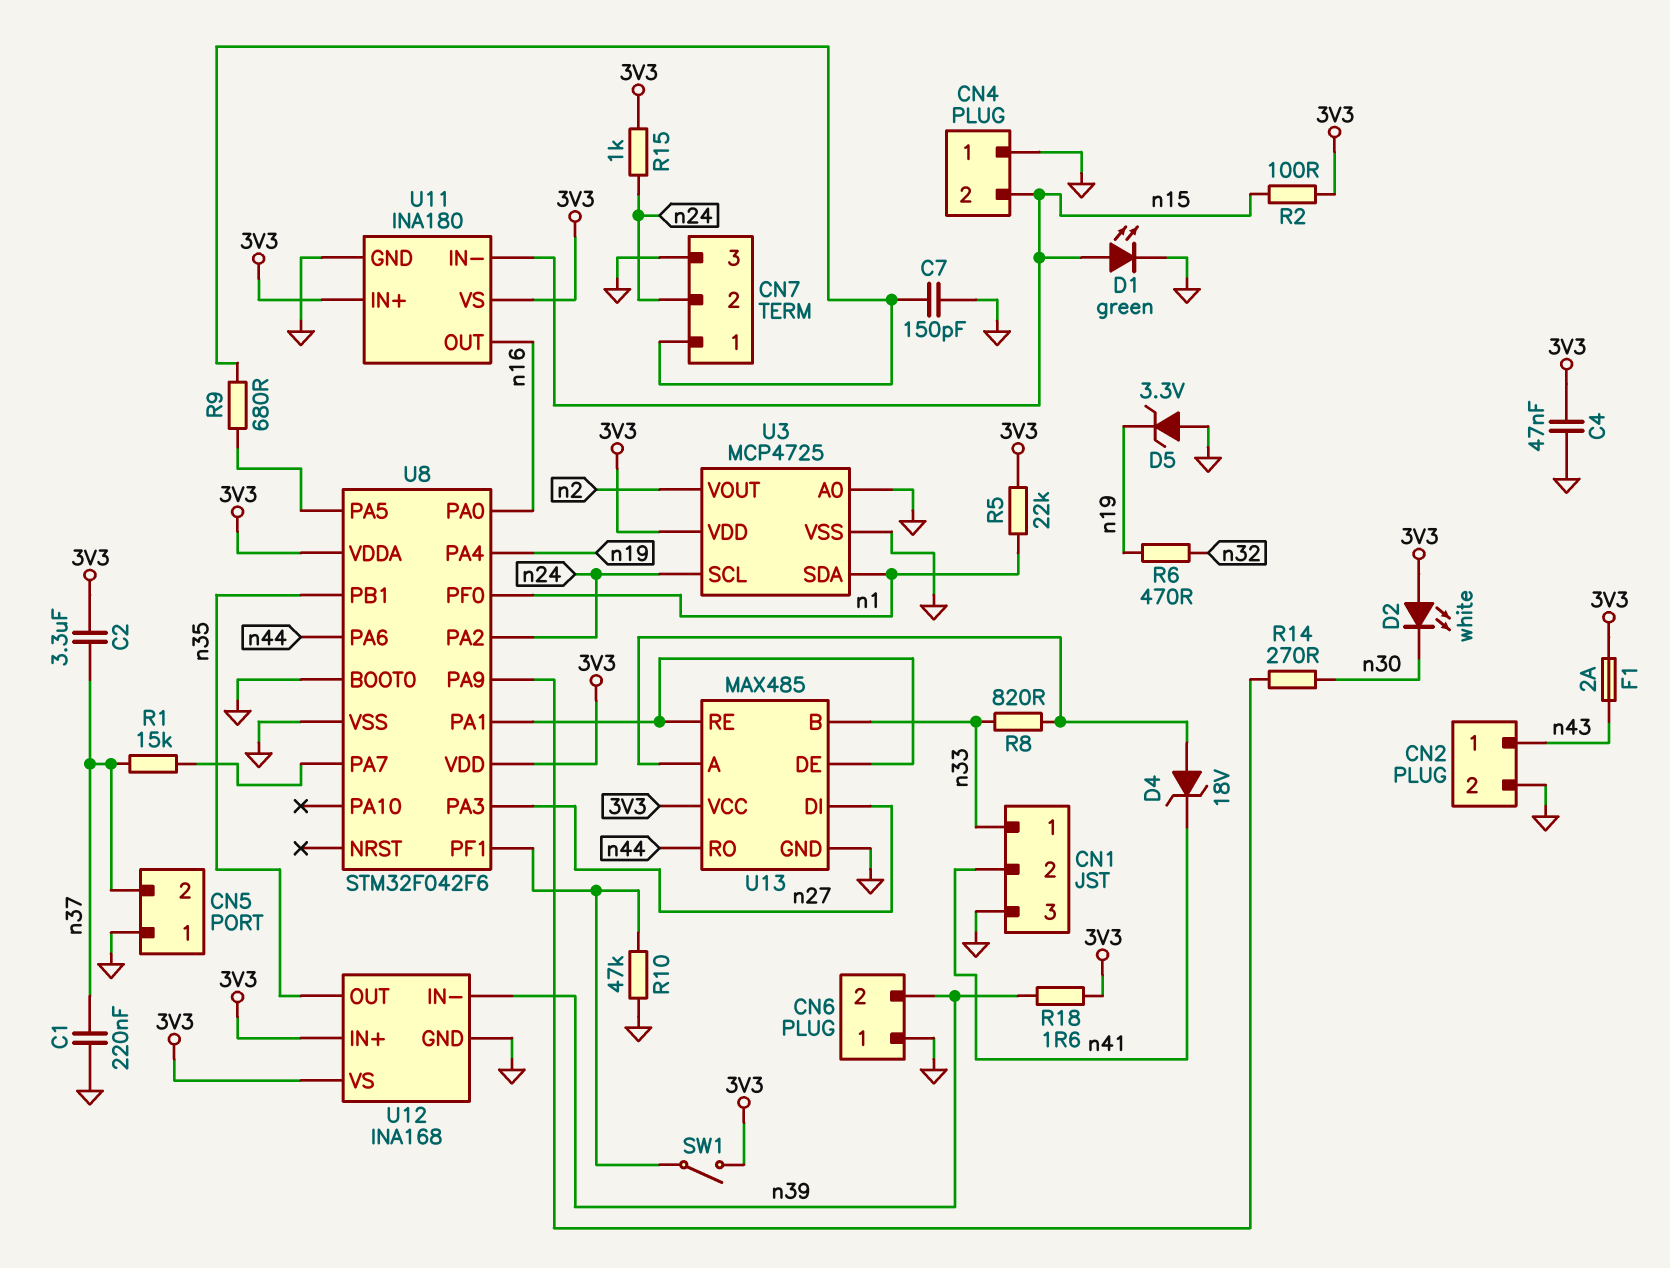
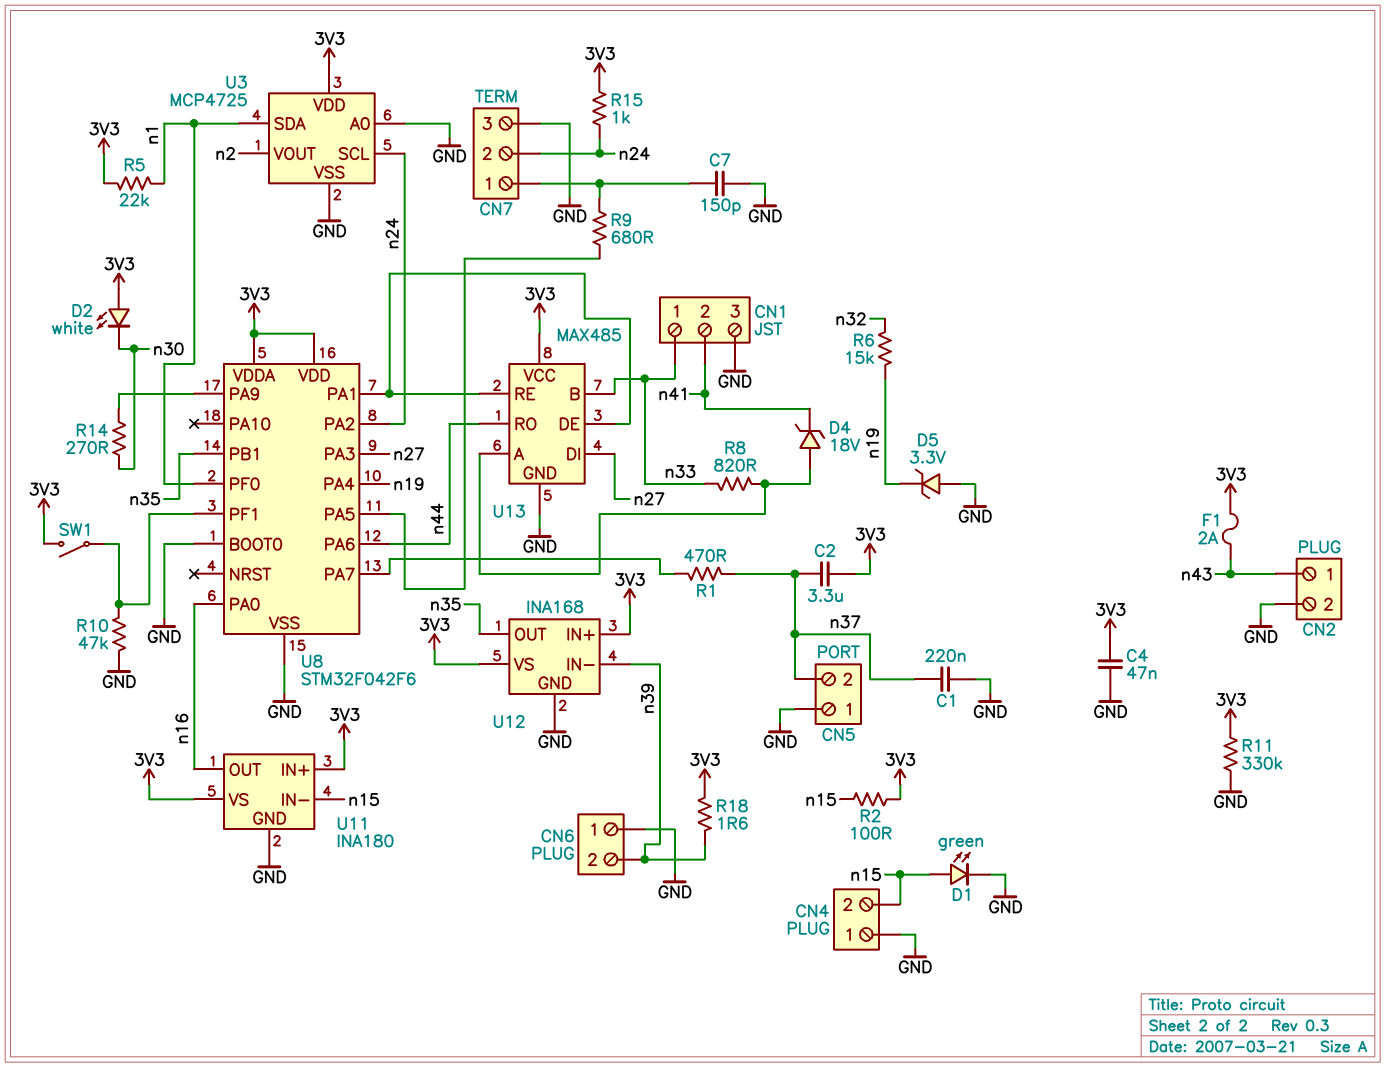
R1: 15k (U8/PA7, n37) -> 470 (U8/PA7, n37)
R6: 470 (n19, n32) -> 15k (n19, n32)
R11: none -> 330k (3V3, GND)

